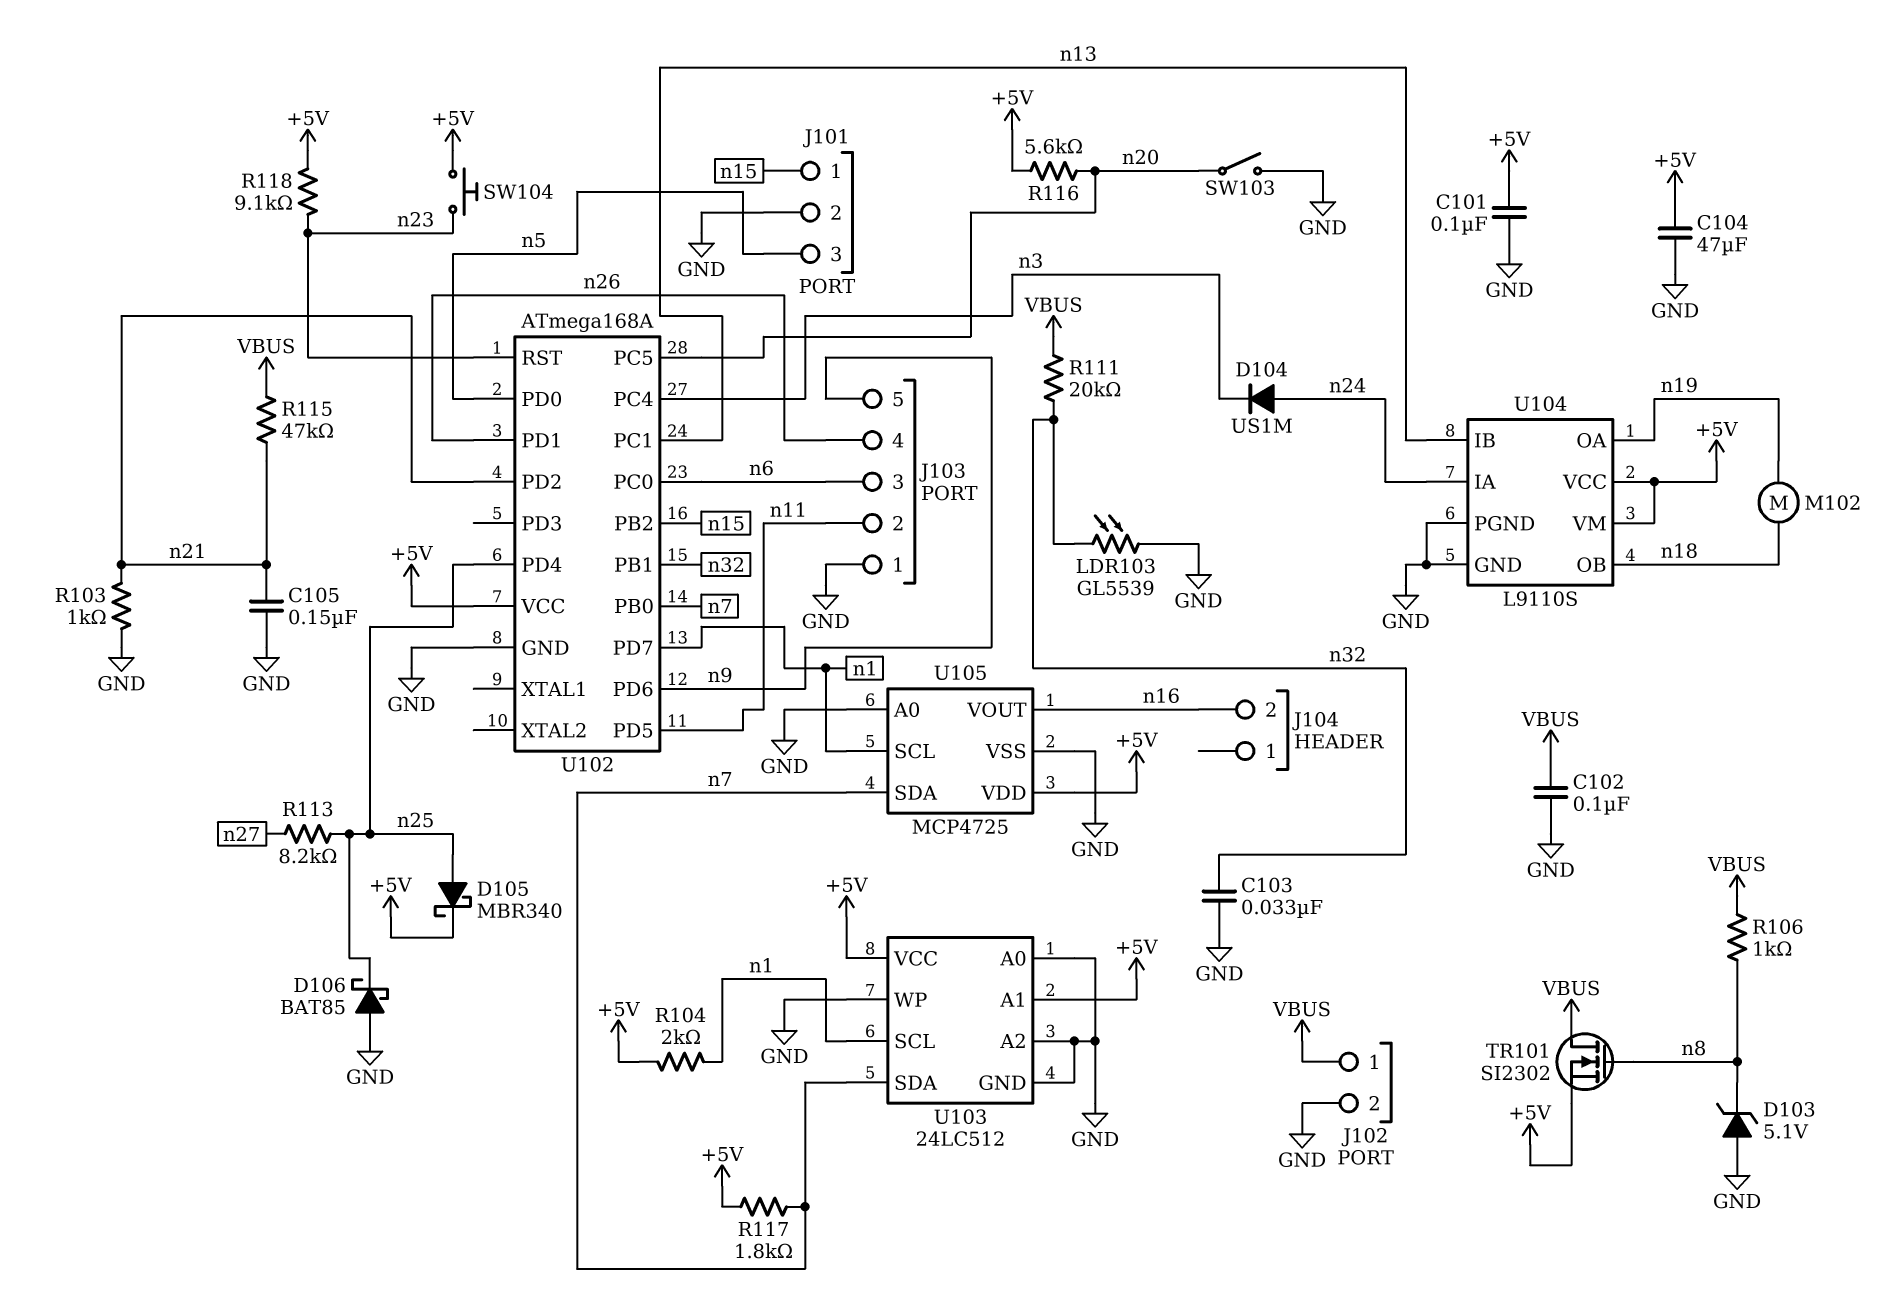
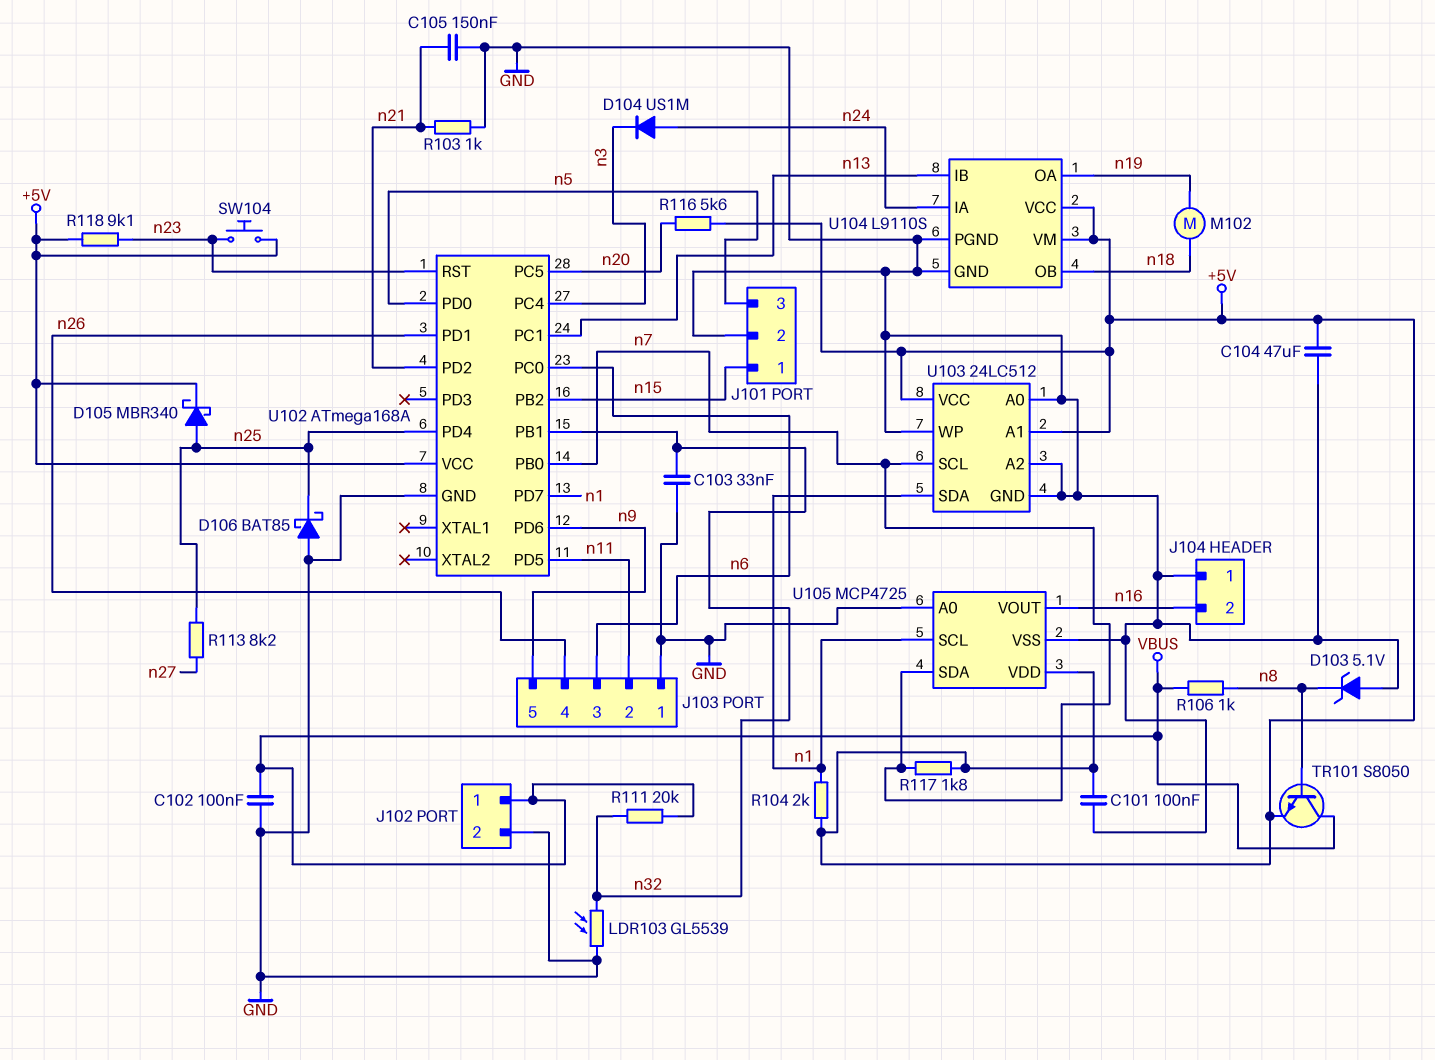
J104 pin 1: none -> GND
R115: 47k (VBUS, n21) -> none
SW103: switch (GND, n20) -> none
TR101: NMOS SI2302 (G n8, D VBUS, S +5V) -> NPN S8050 (B n8, C VBUS, E +5V)
U103 pin SCL: n1 -> n7
U103 pin SDA: n7 -> n1

